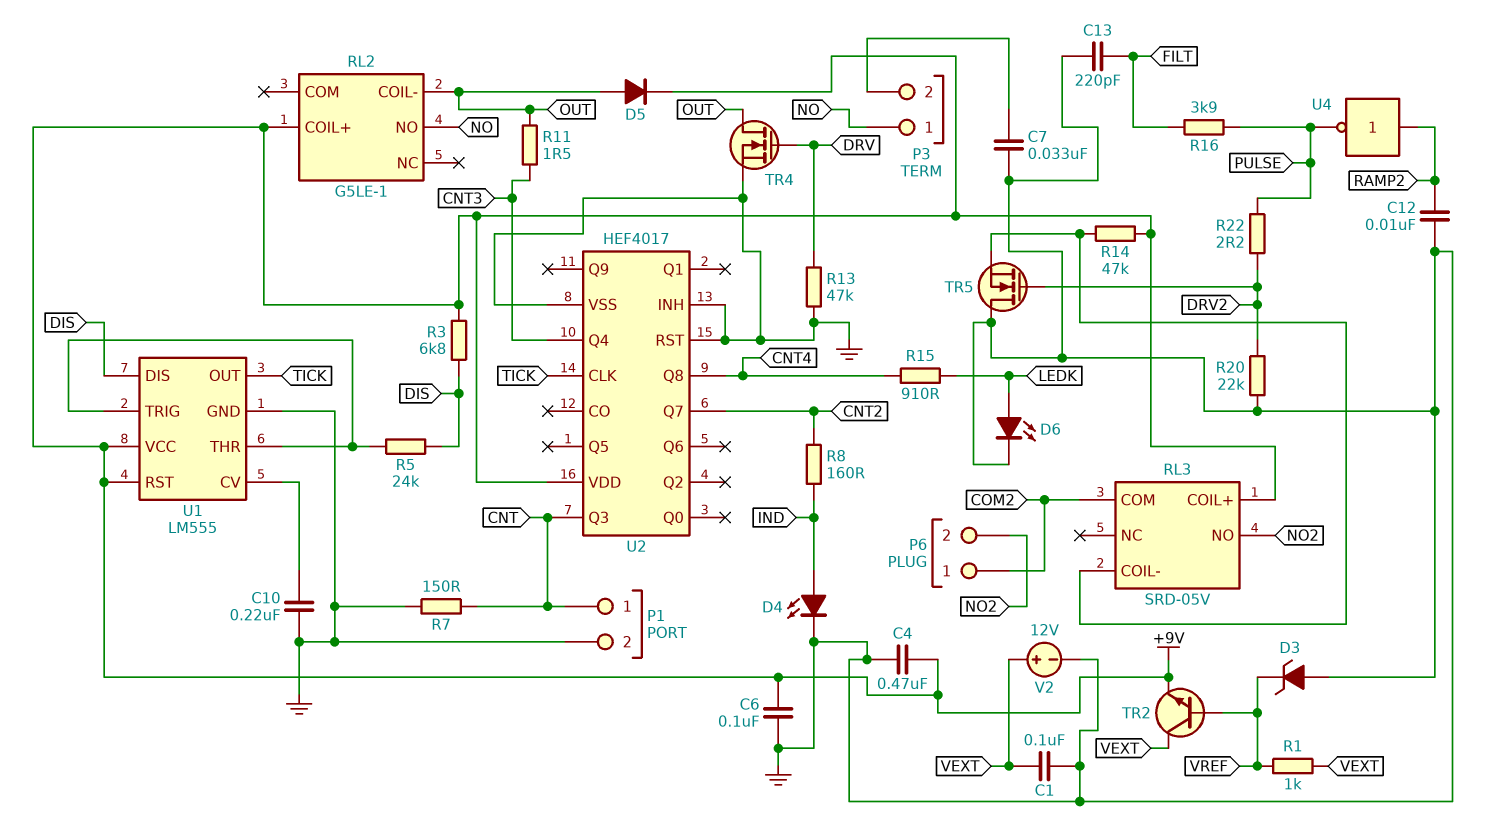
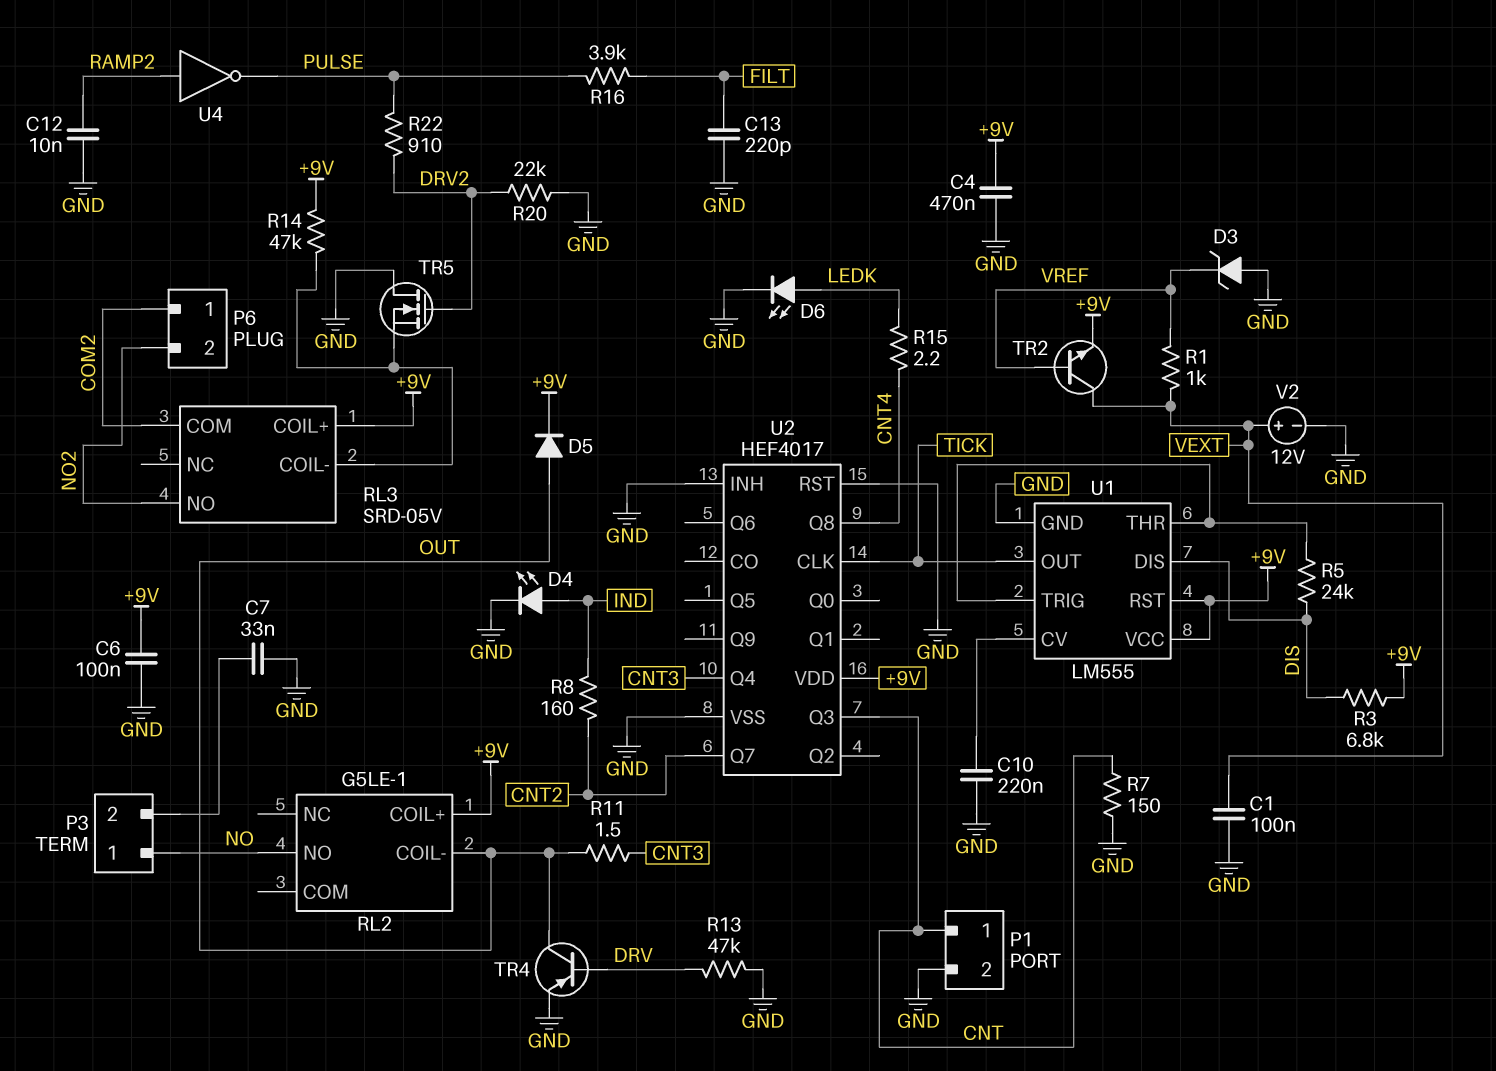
R15: 910 (CNT4, LEDK) -> 2.2 (CNT4, LEDK)
R22: 2.2 (DRV2, PULSE) -> 910 (DRV2, PULSE)
TR4: NMOS (G DRV, D OUT, S GND) -> PNP (B DRV, C OUT, E GND)

